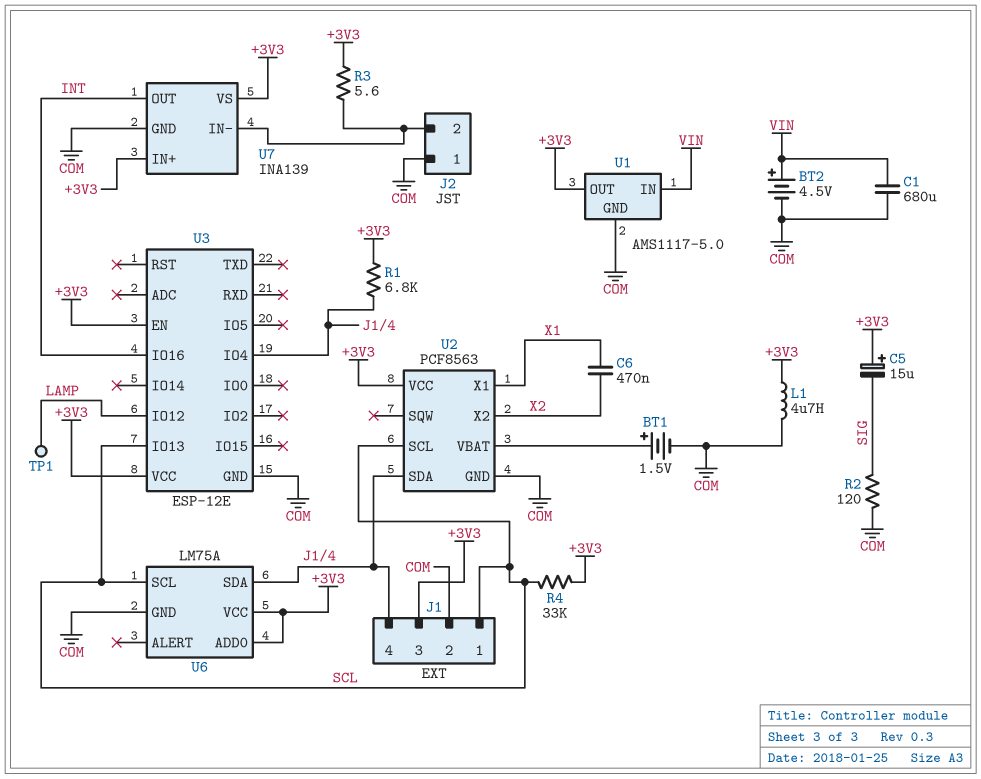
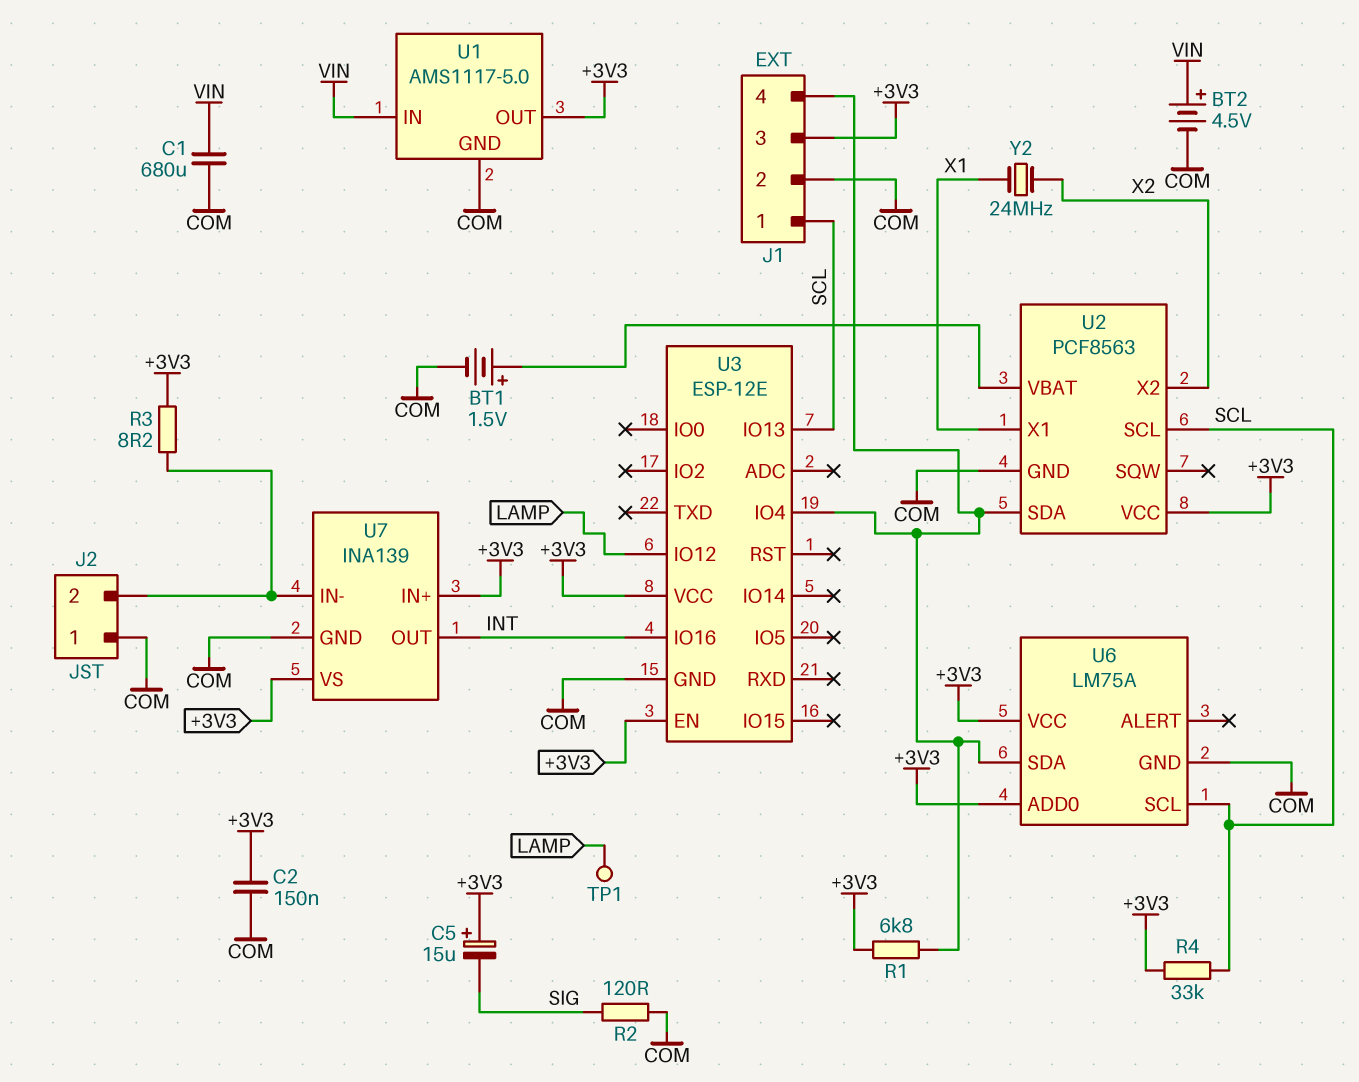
C2: none -> 150nF (+3V3, COM)
C6: 470nF (X1, X2) -> none
L1: 4.7uH (+3V3, COM) -> none
R3: 5.6 (+3V3, J2/2) -> 8.2 (+3V3, J2/2)
Y2: none -> 24MHz (X1, X2)

